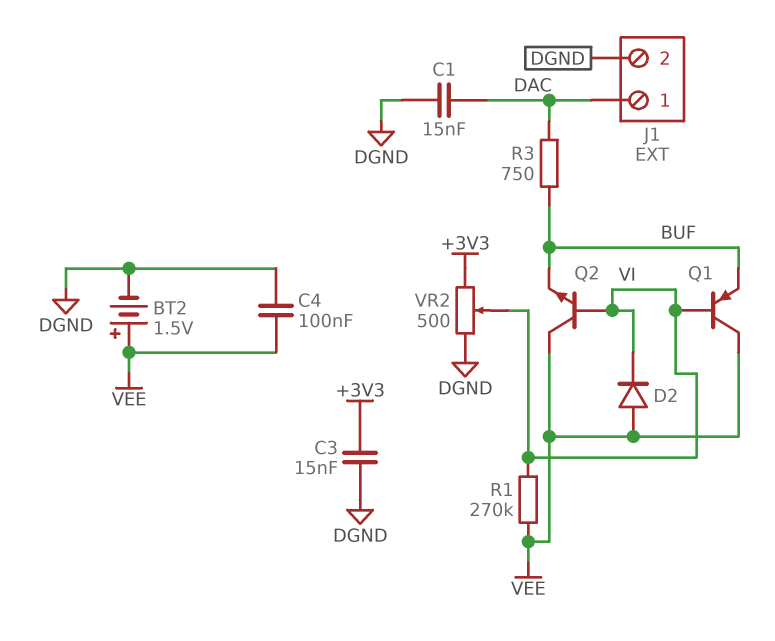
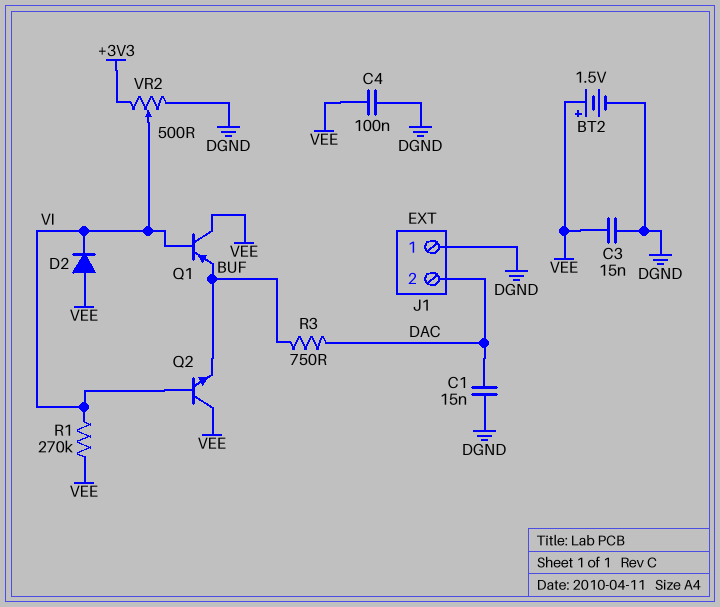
C3: 15nF (+3V3, DGND) -> 15nF (DGND, VEE)
J1 pin 1: DAC -> DGND
J1 pin 2: DGND -> DAC

